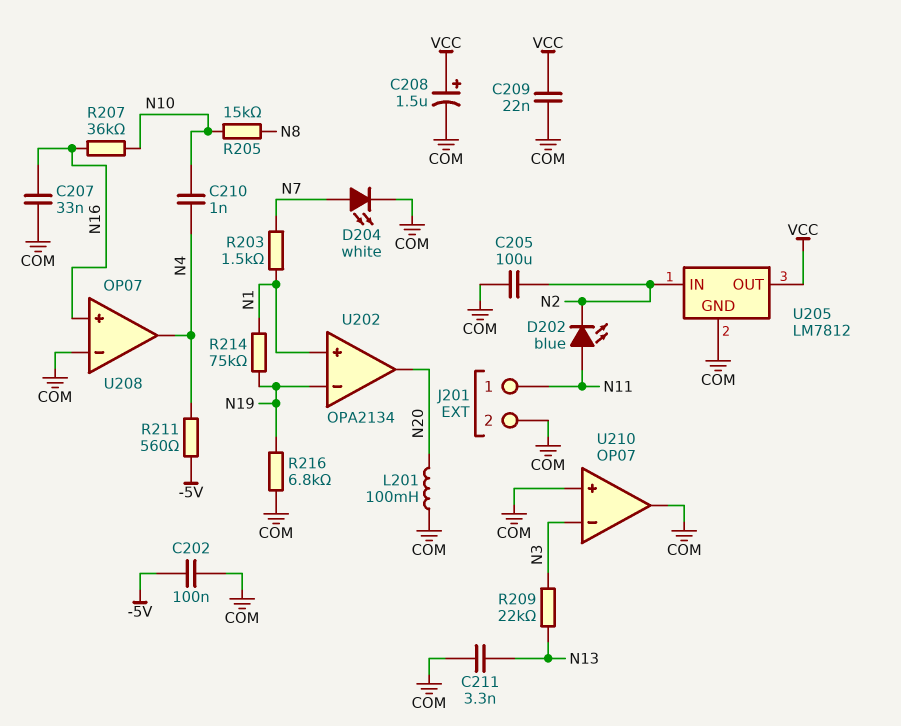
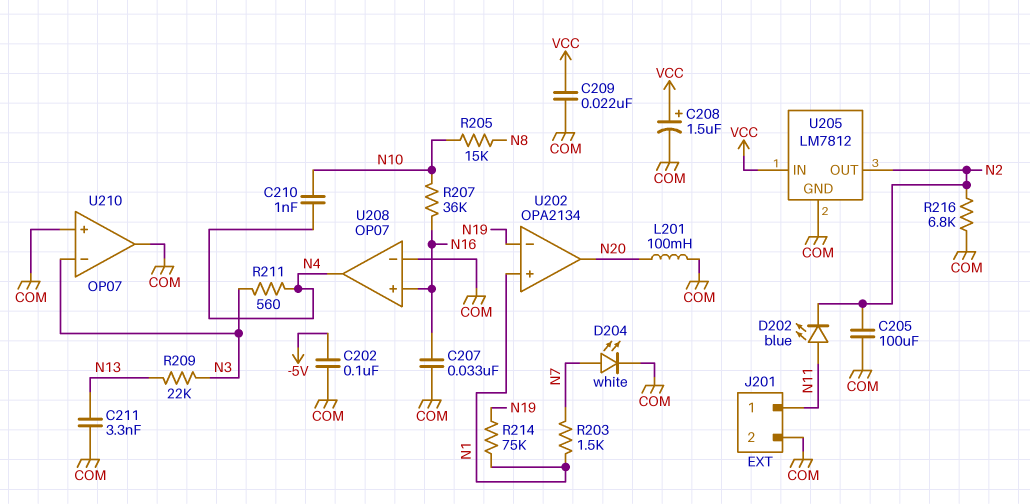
R211: 560 (-5V, N4) -> 560 (N3, N4)
R216: 6.8k (COM, N19) -> 6.8k (COM, N2)
U205 pin IN: N2 -> VCC
U205 pin OUT: VCC -> N2

